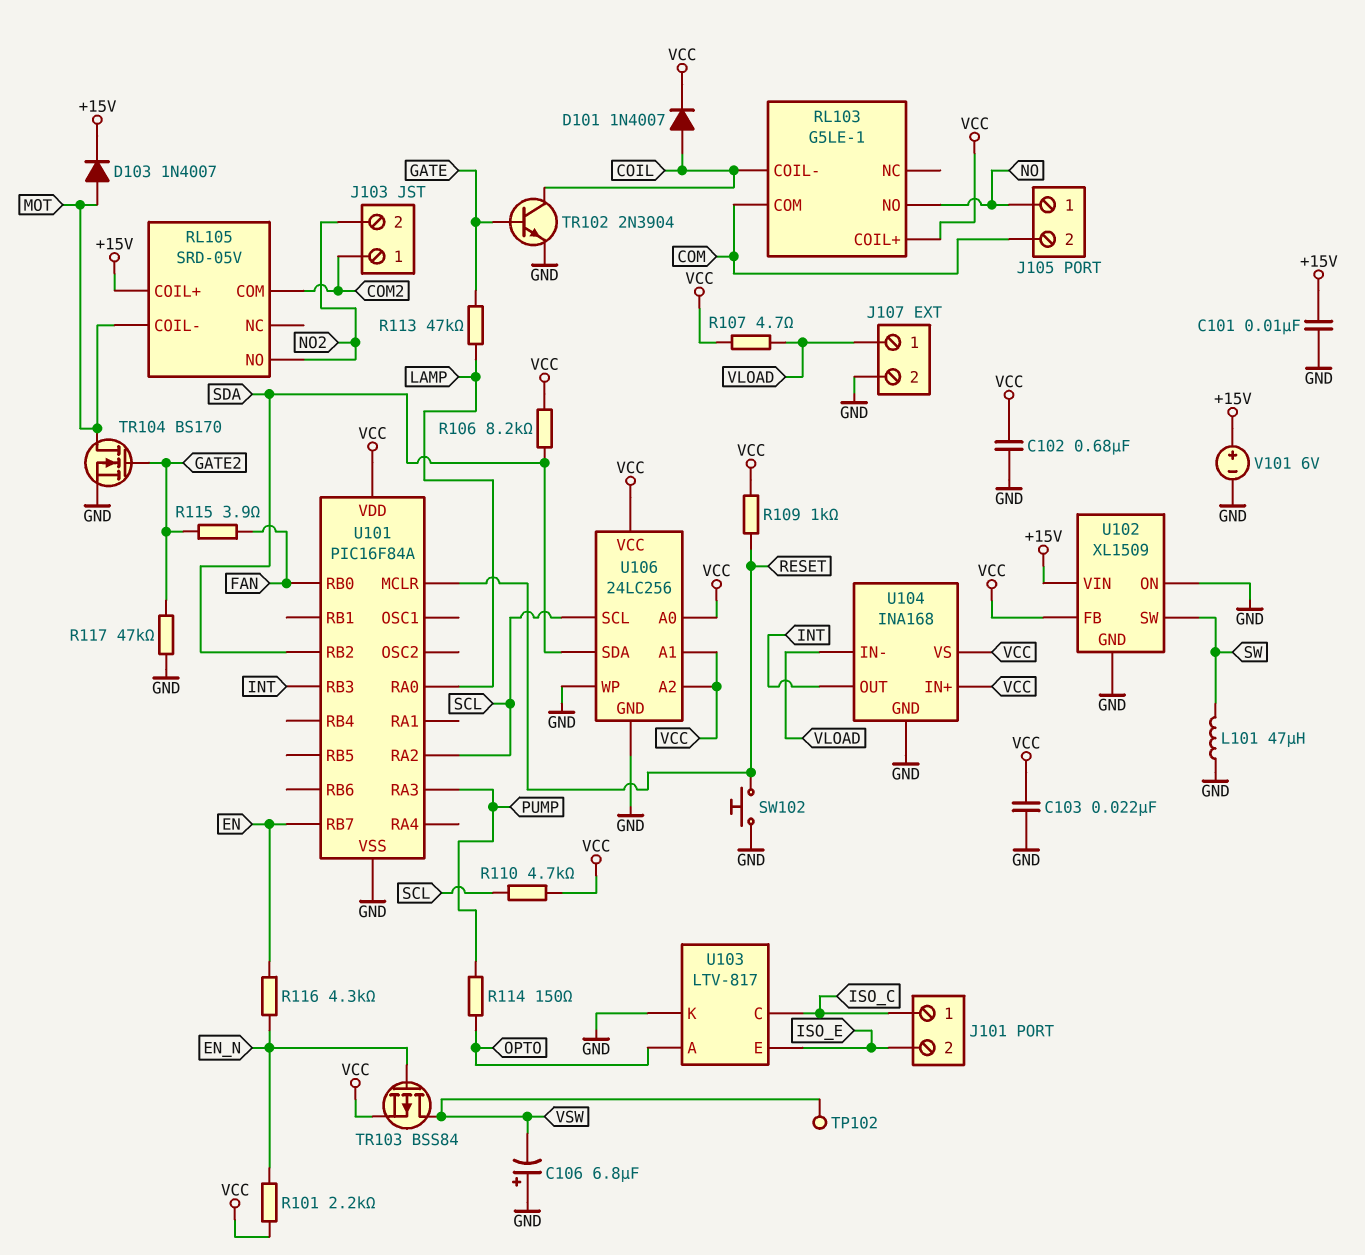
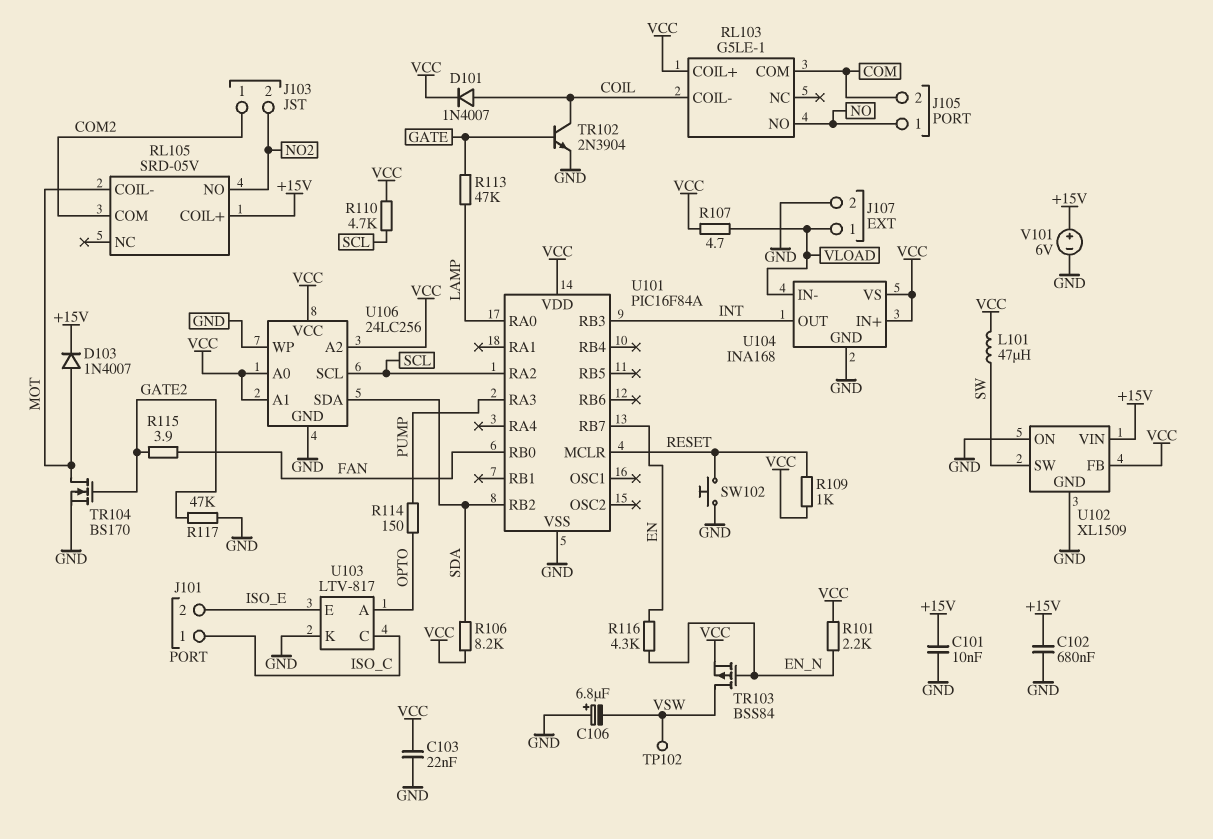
C102: 680nF (GND, VCC) -> 680nF (+15V, GND)
L101: 47uH (GND, SW) -> 47uH (SW, VCC)

